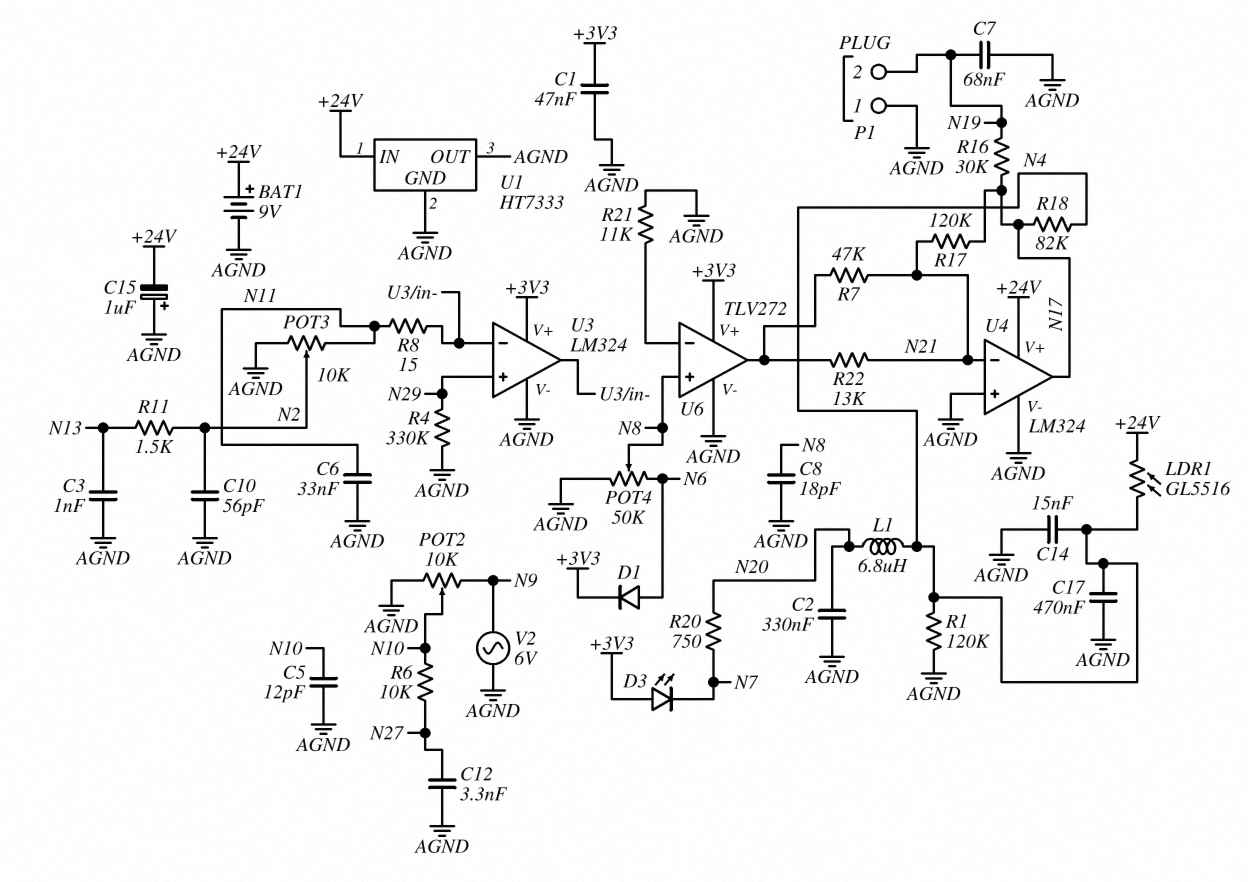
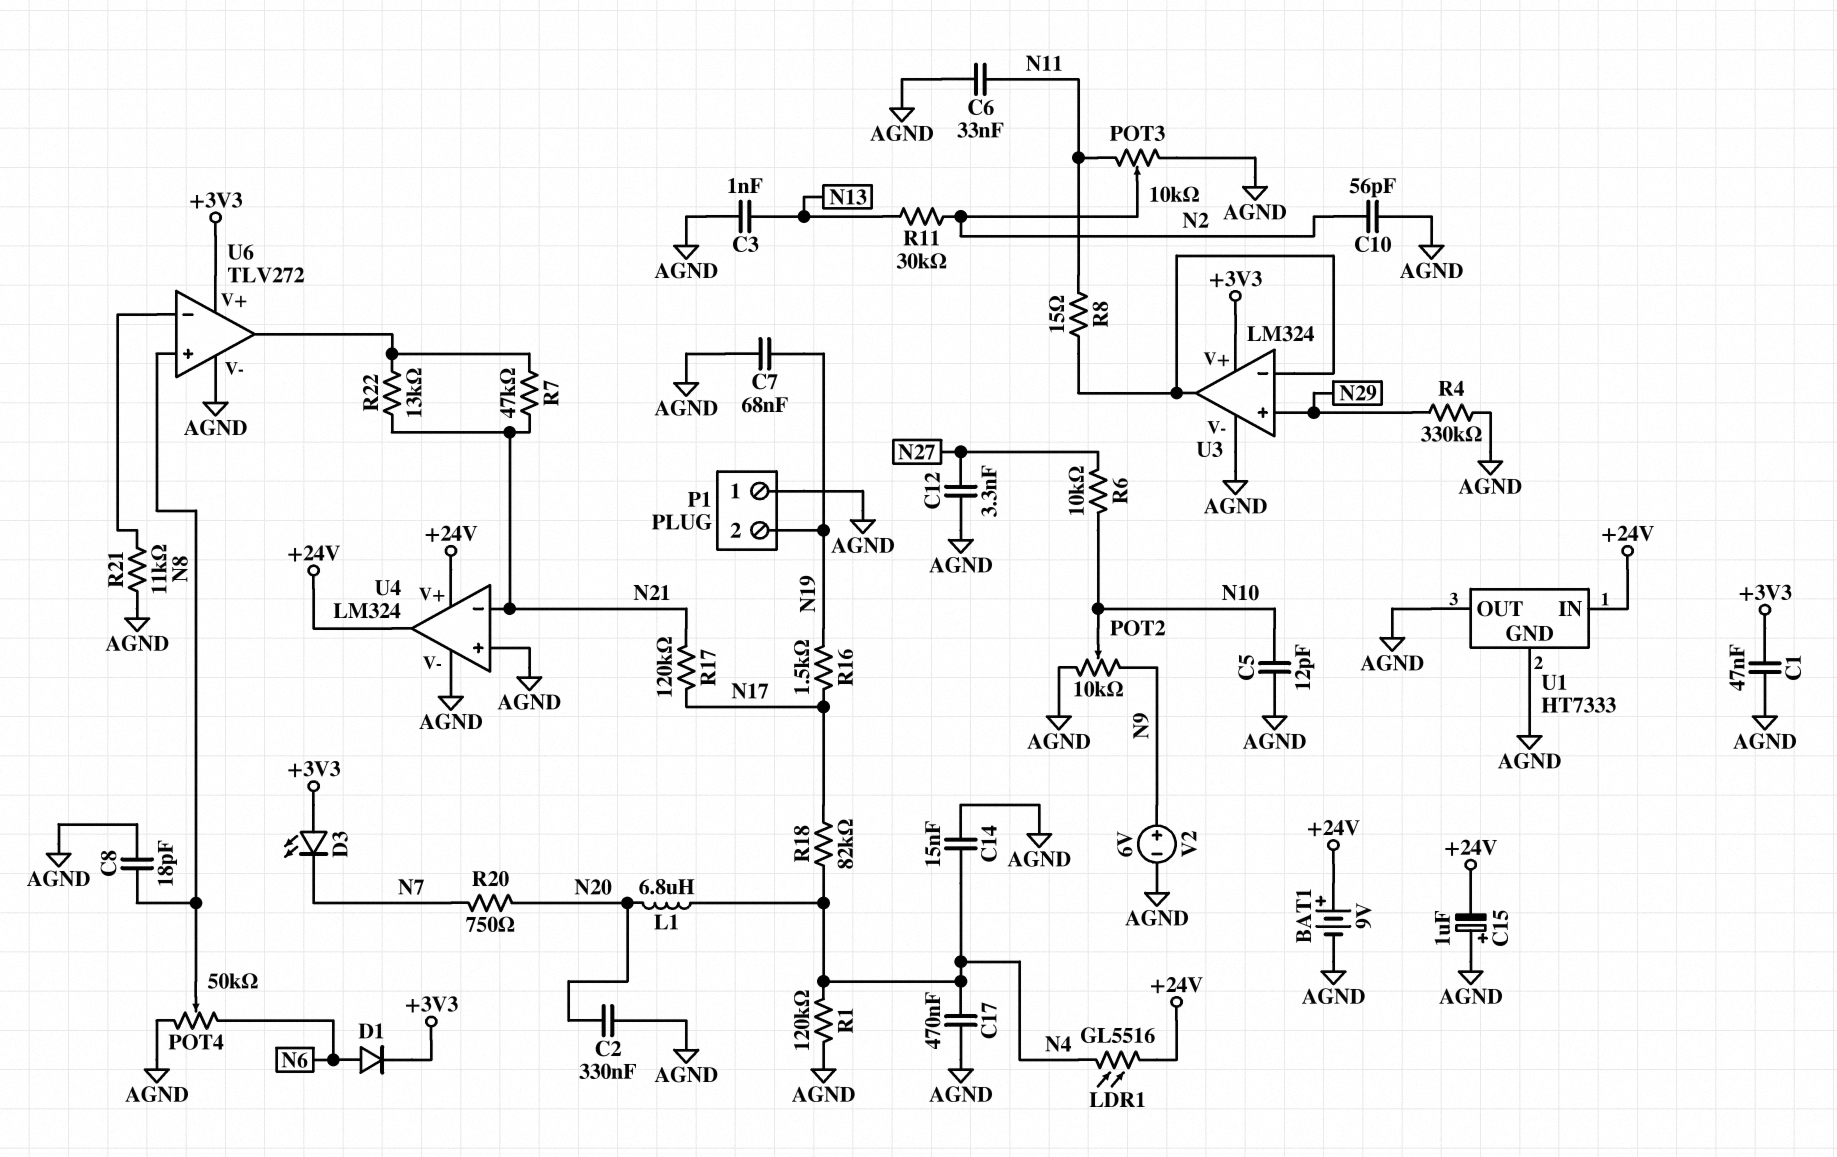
R11: 1.5k (N2, N13) -> 30k (N2, N13)
R16: 30k (N17, N19) -> 1.5k (N17, N19)
U4 pin out: N17 -> +24V
V2: AC 6V (AGND, N9) -> 6V (plus N9, minus AGND)

